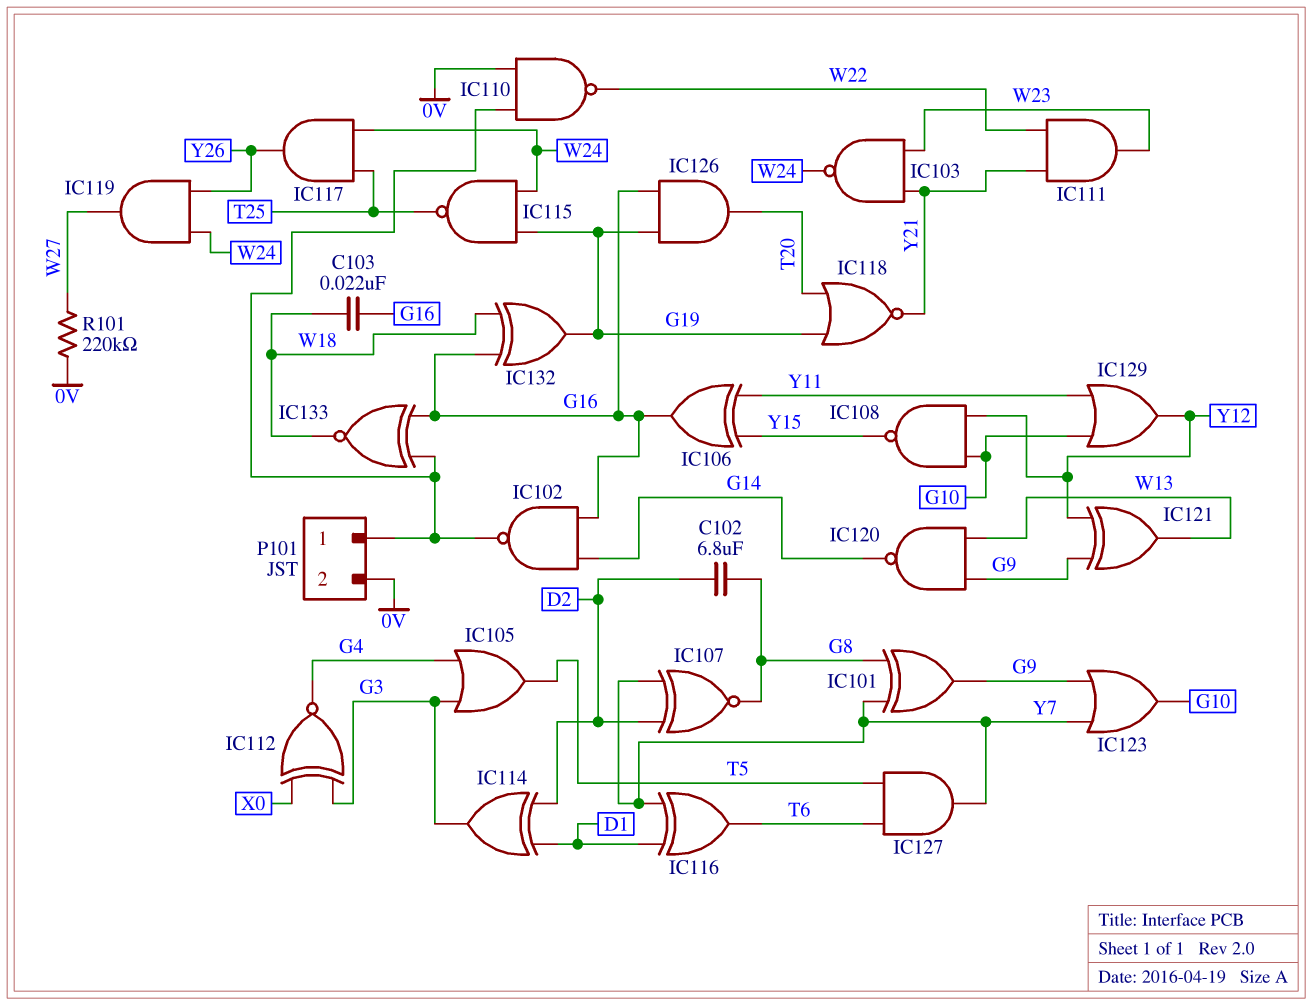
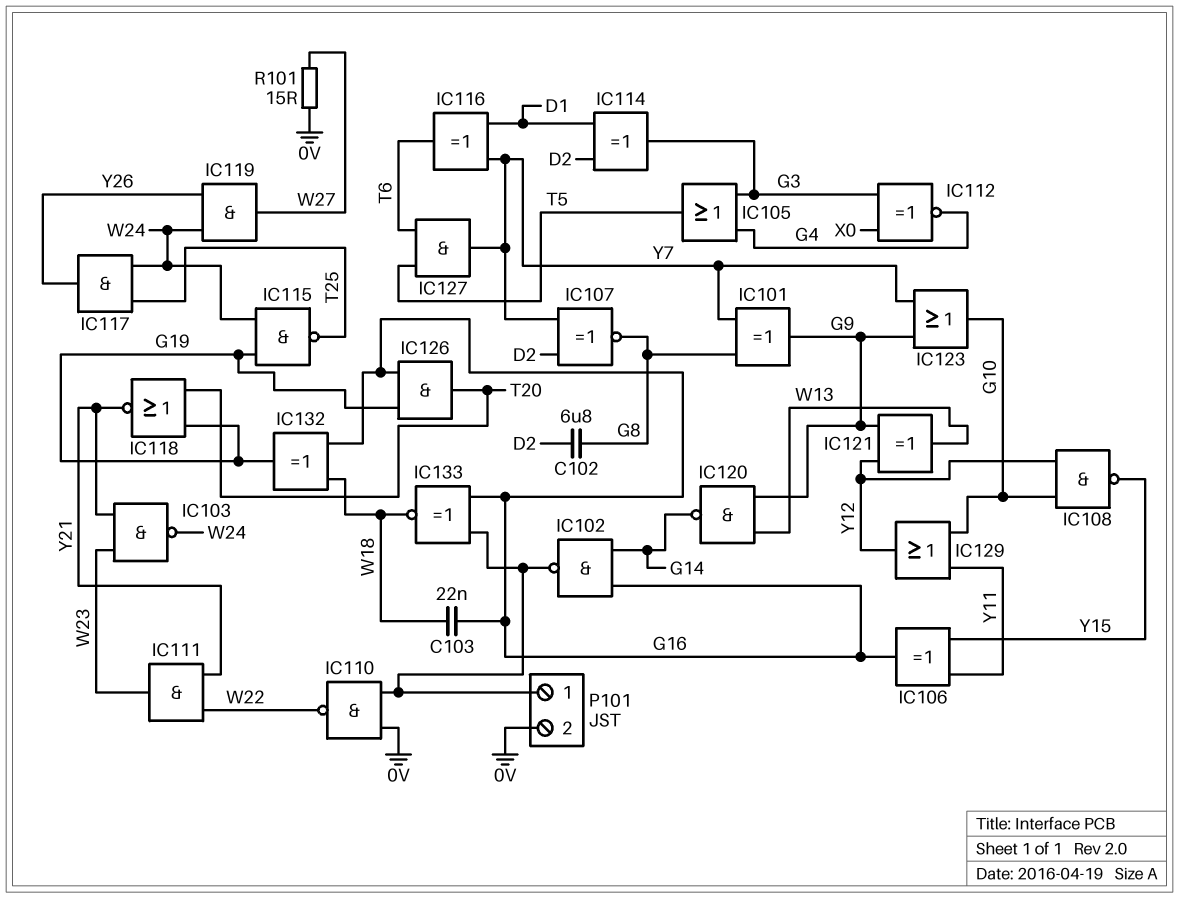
R101: 220k (0V, W27) -> 15 (0V, W27)

